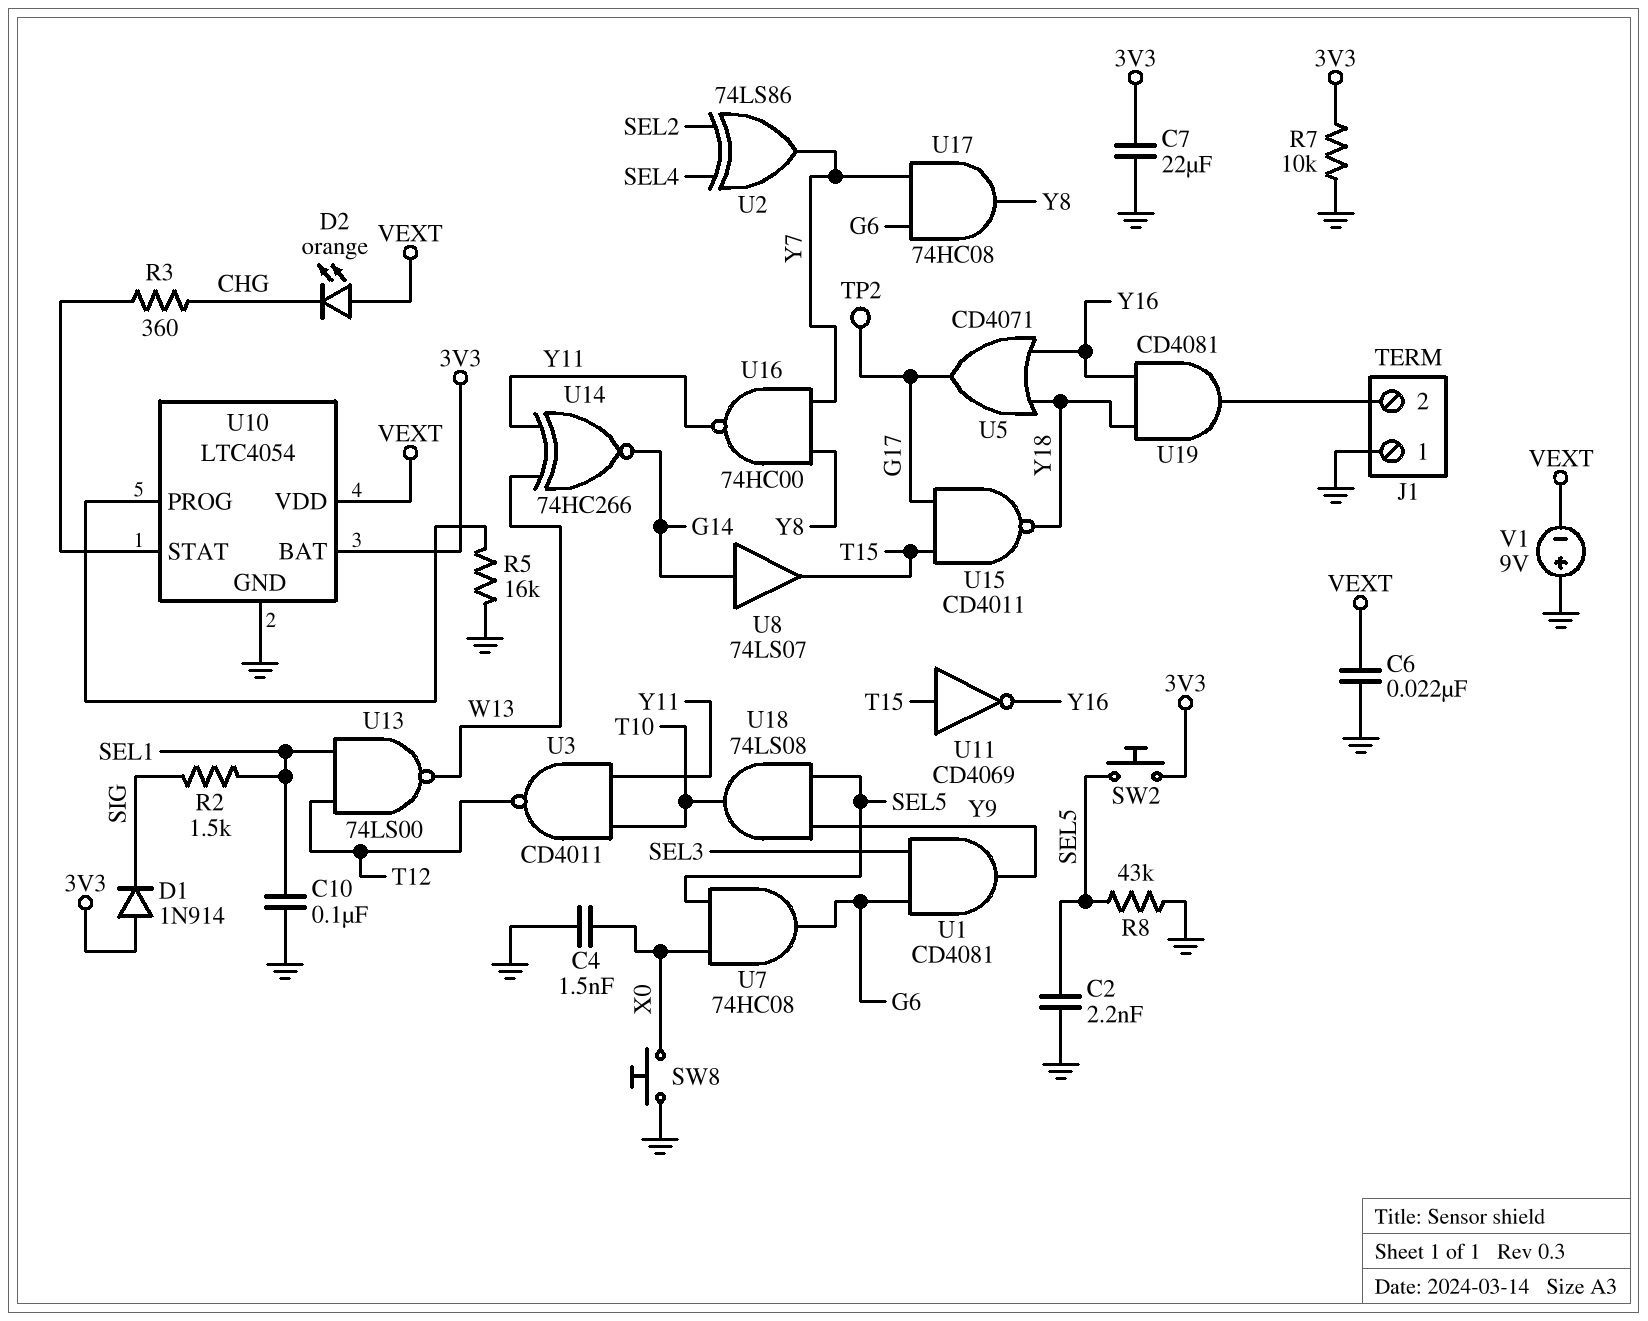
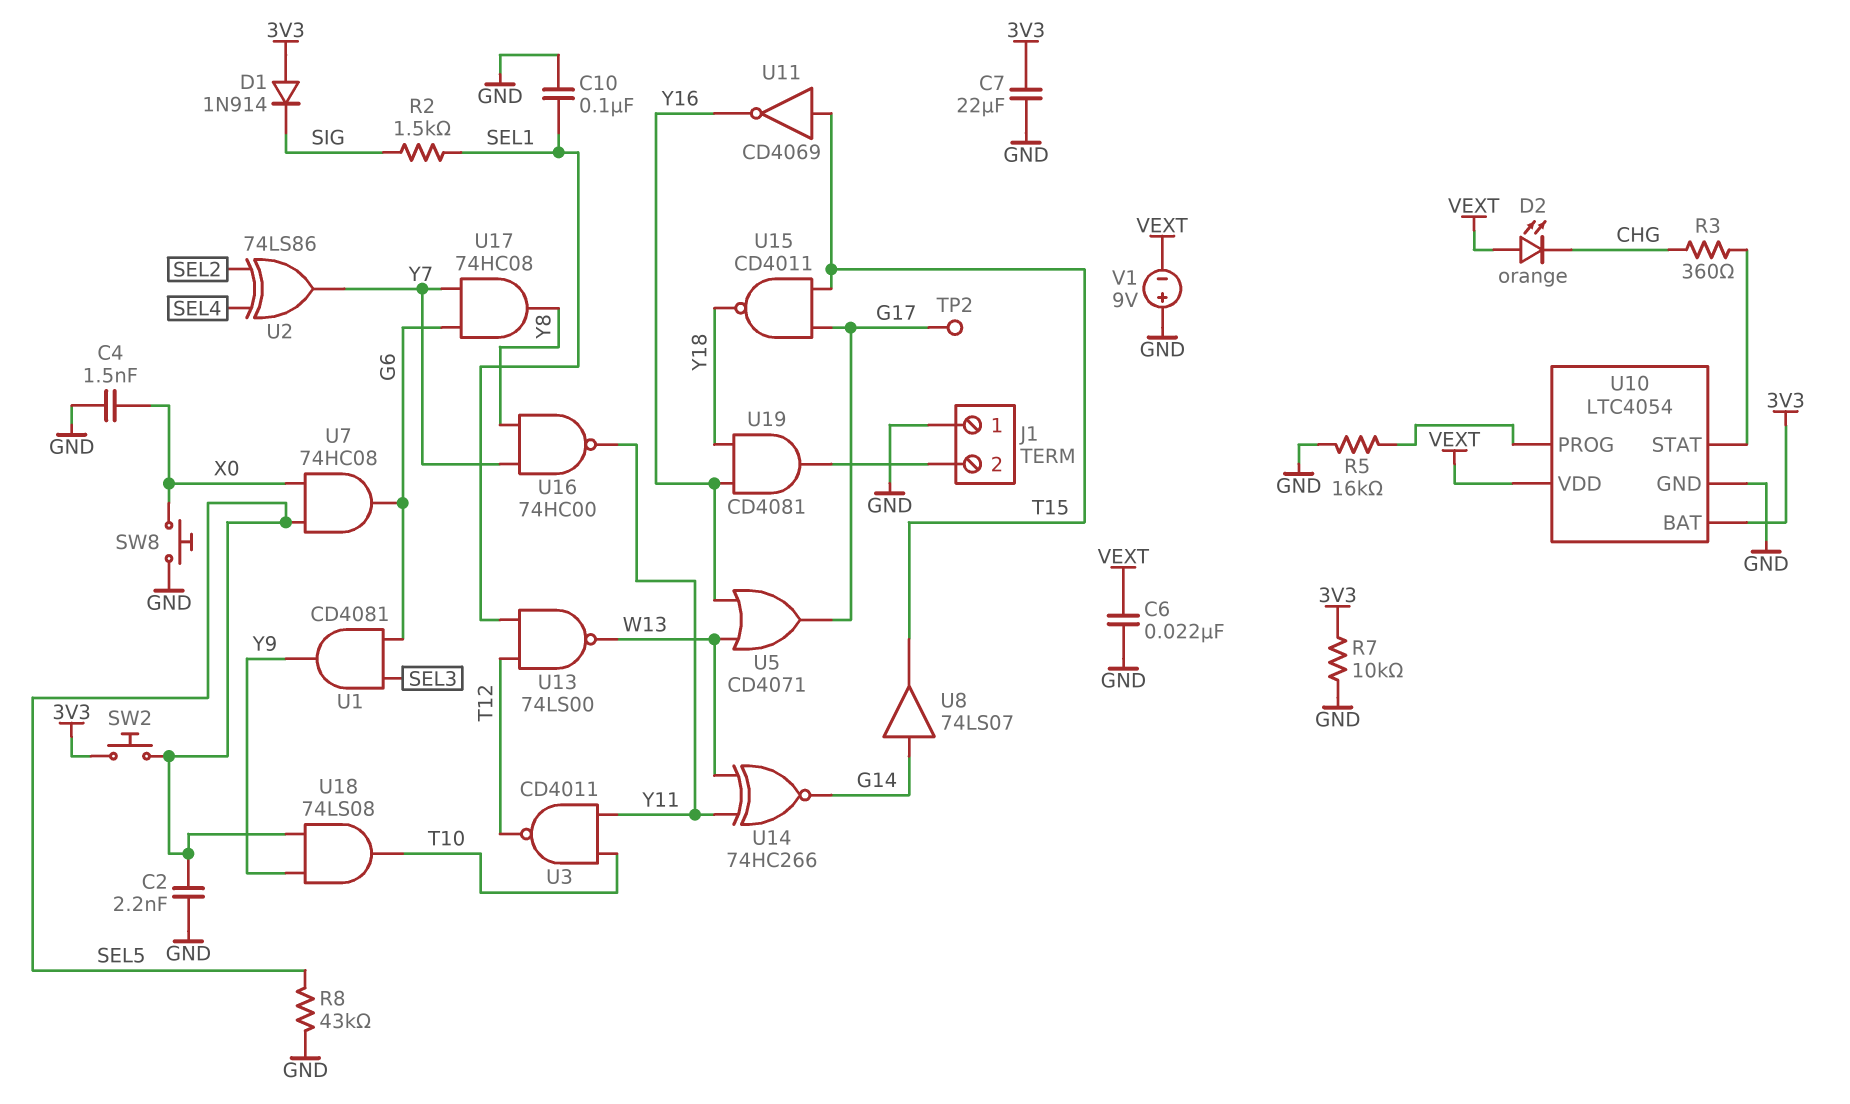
U5: OR CD4071 (in Y16, in Y18, out G17) -> OR CD4071 (in W13, in Y16, out G17)

